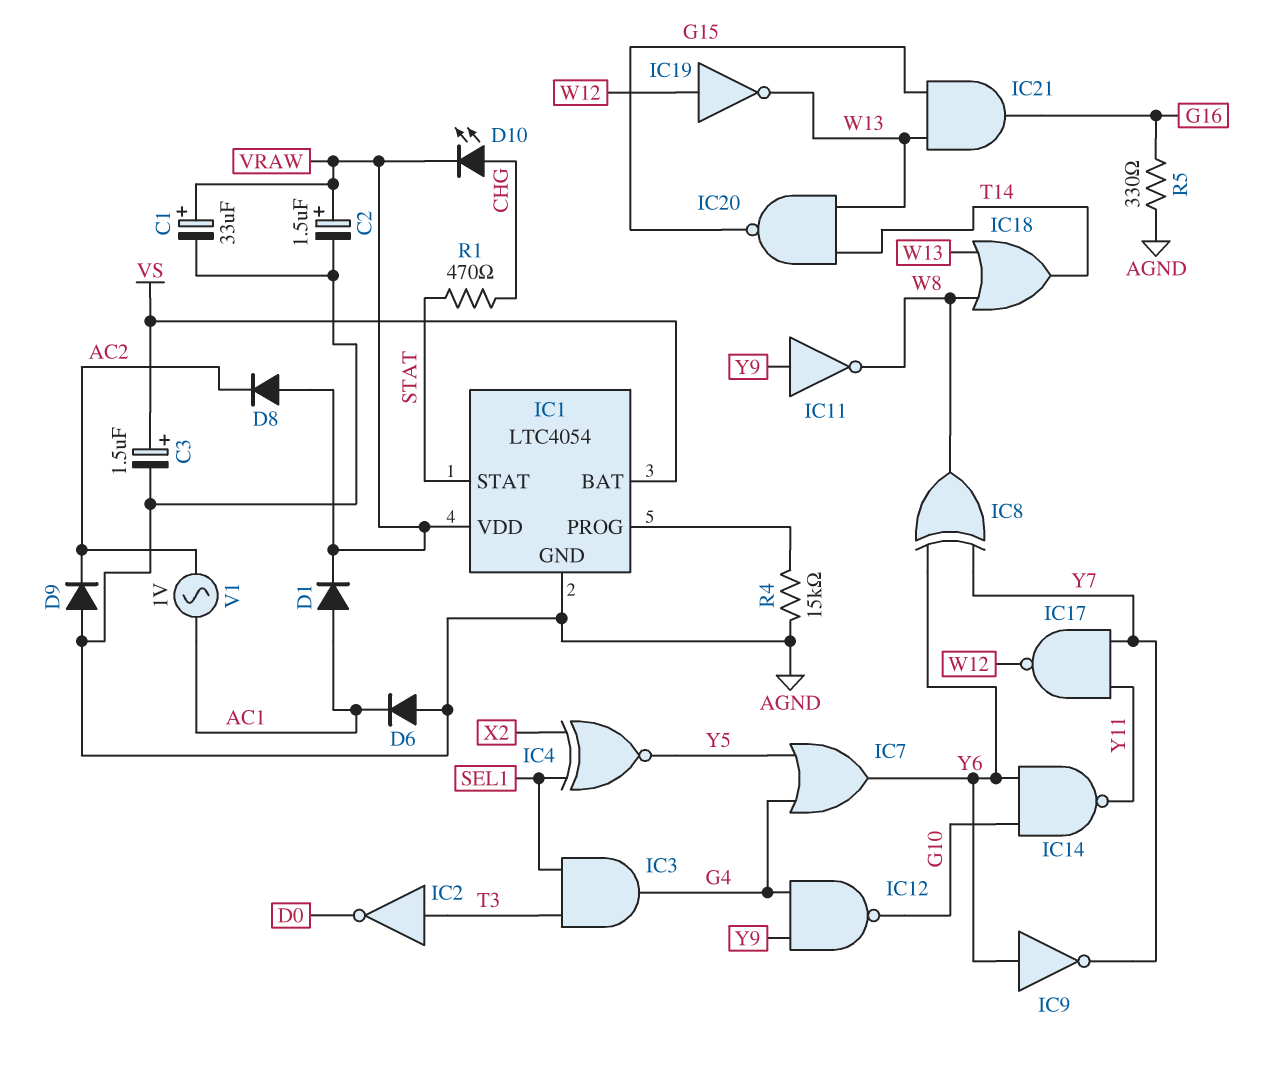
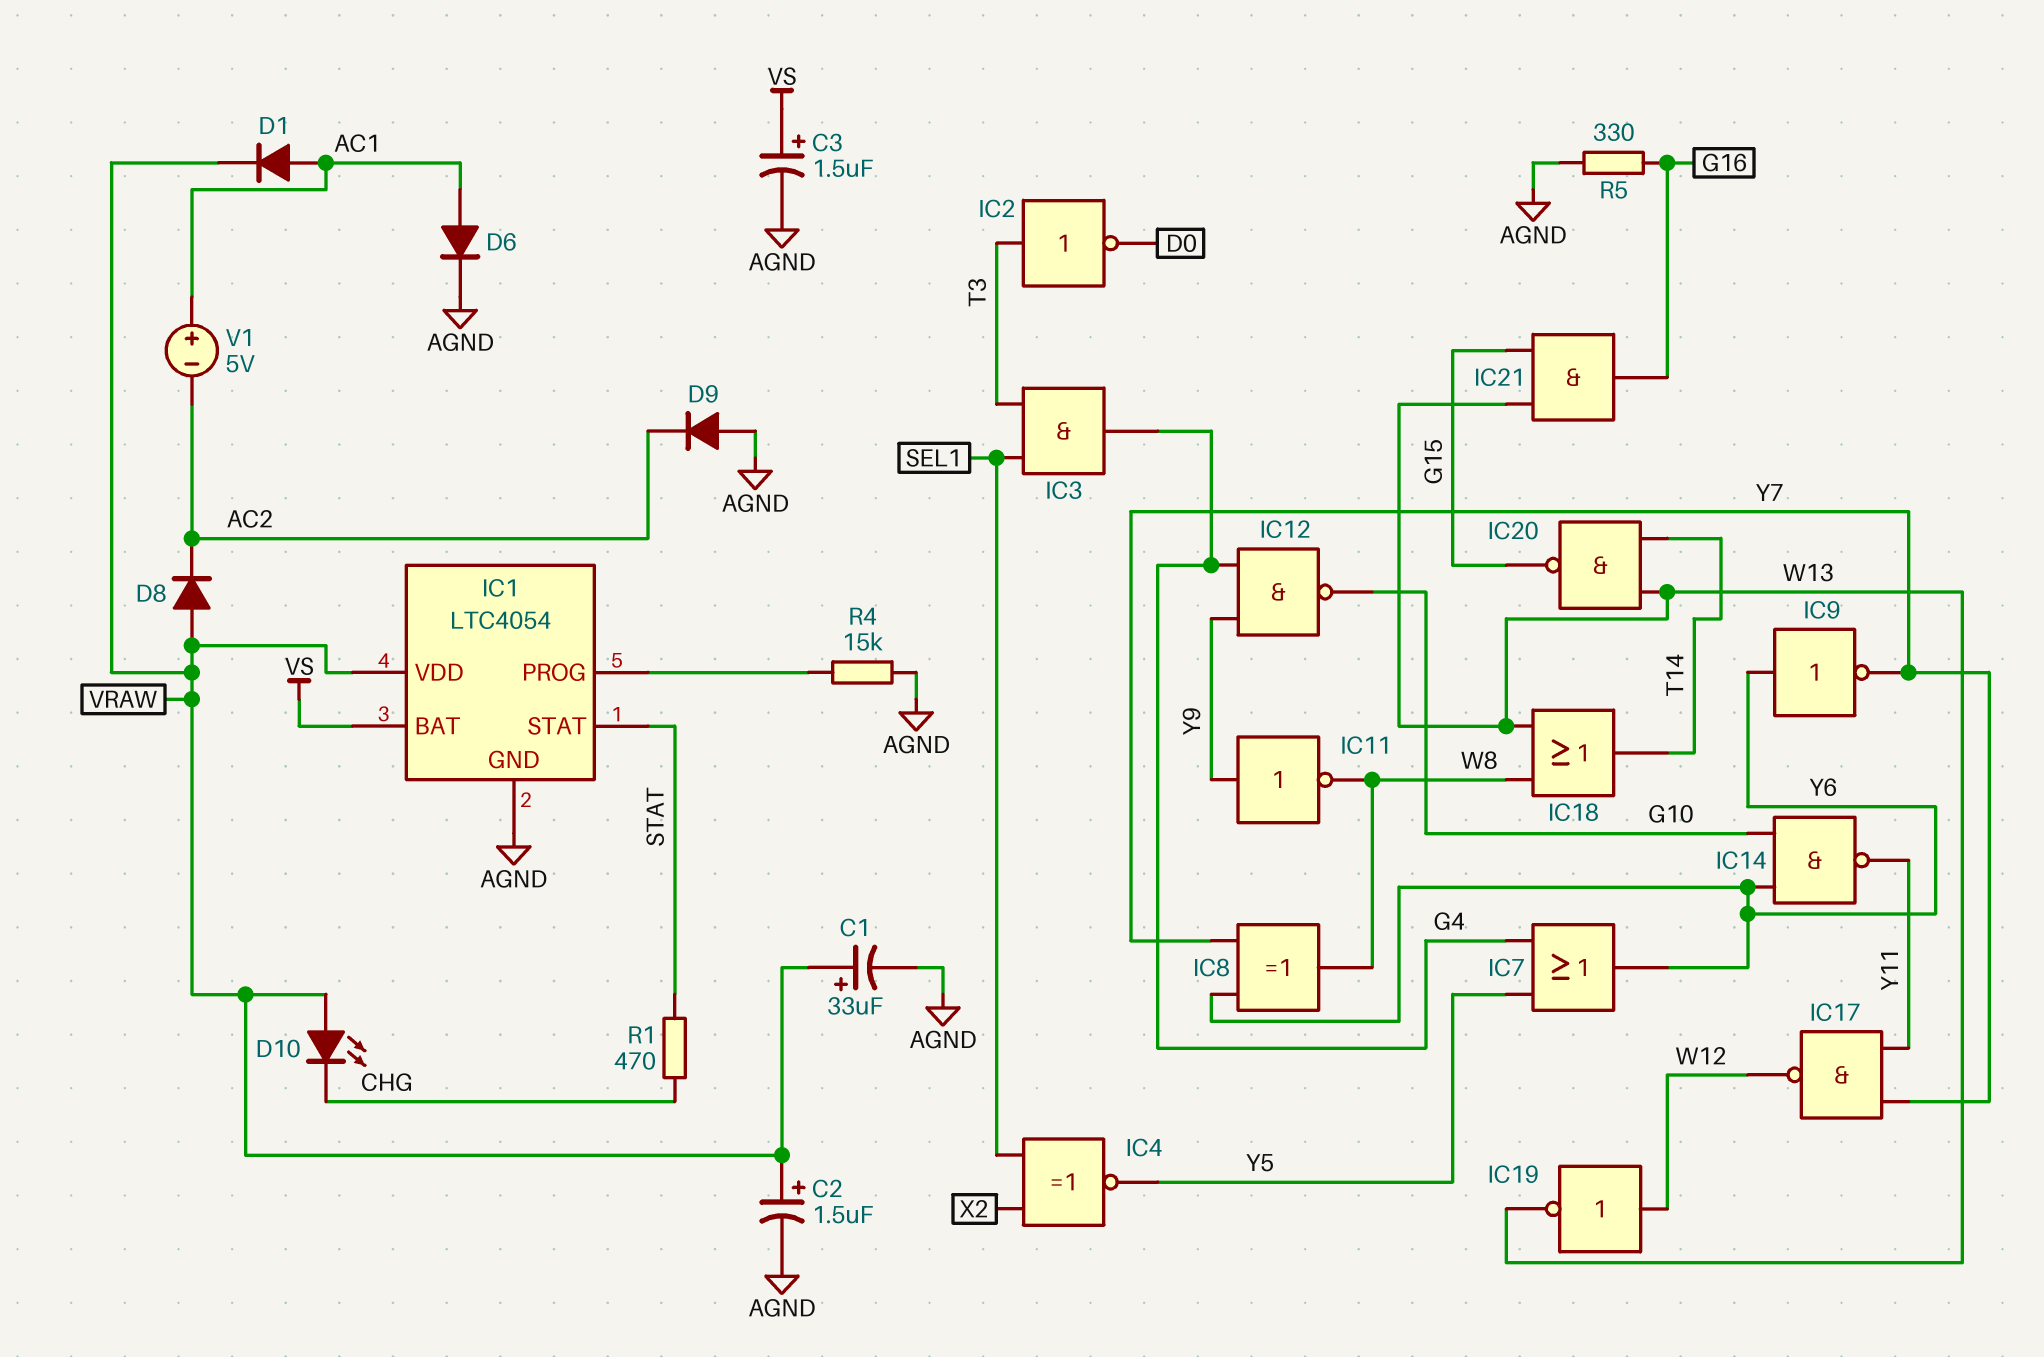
D6: diode (A AGND, K AC1) -> diode (A AC1, K AGND)
D10: LED (A CHG, K VRAW) -> LED (A VRAW, K CHG)
V1: AC 1V (AC1, AC2) -> 5V (plus AC1, minus AC2)

